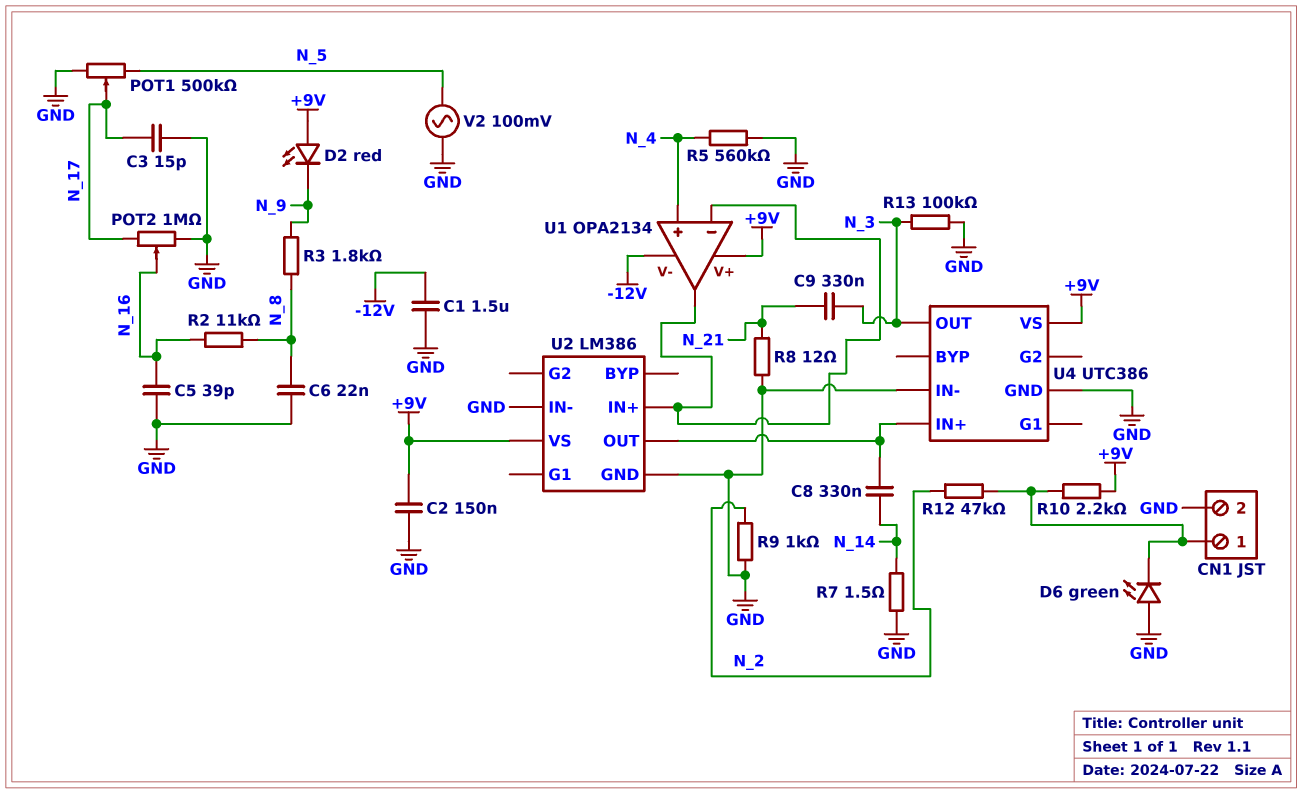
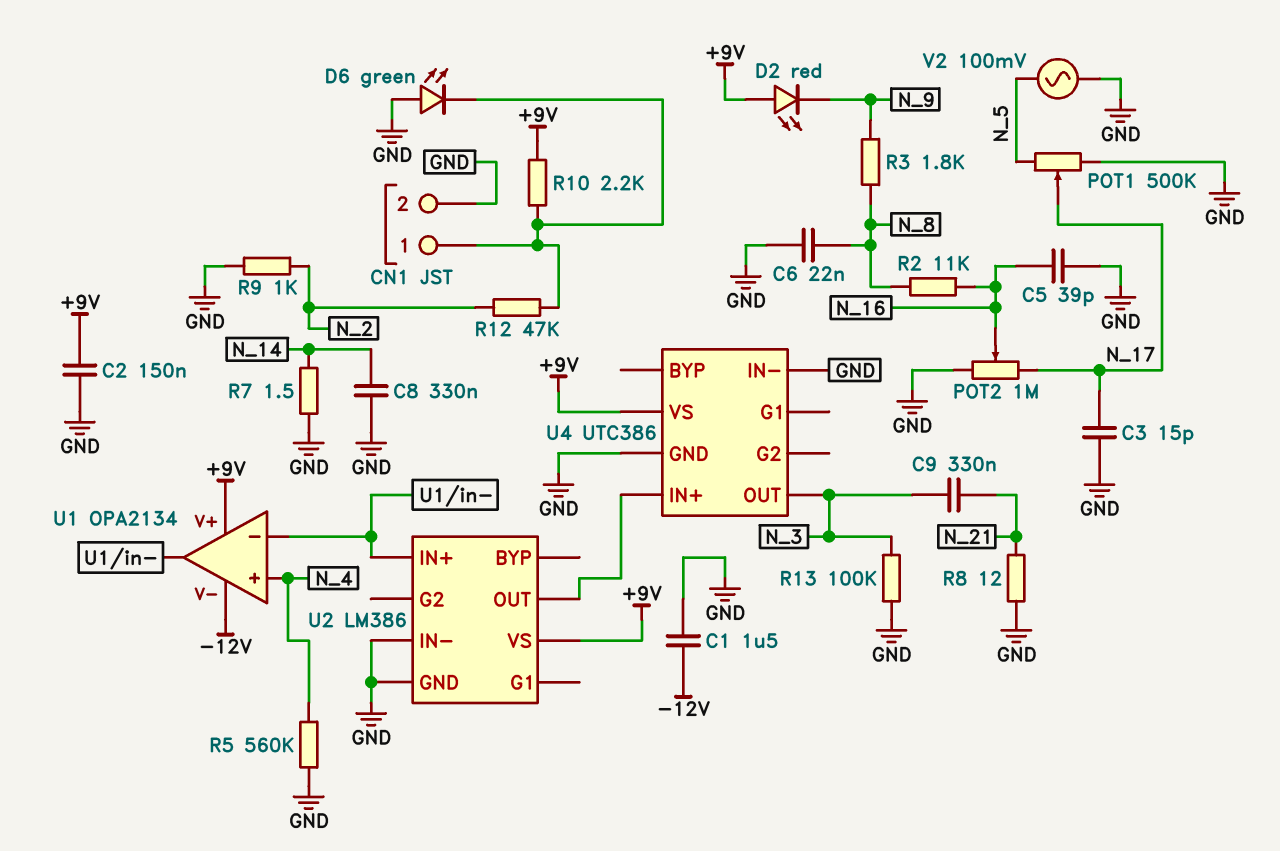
C8: 330nF (N_14, U2/OUT) -> 330nF (GND, N_14)

